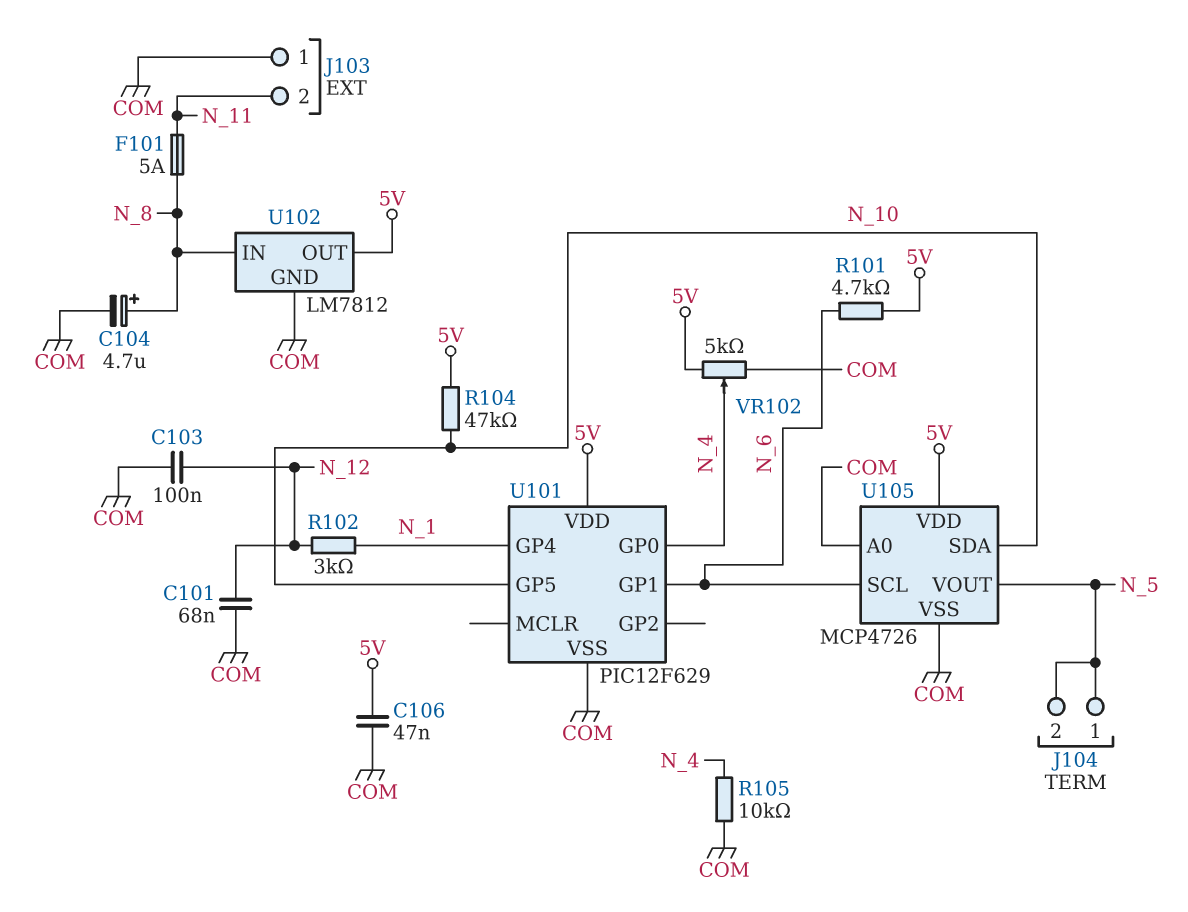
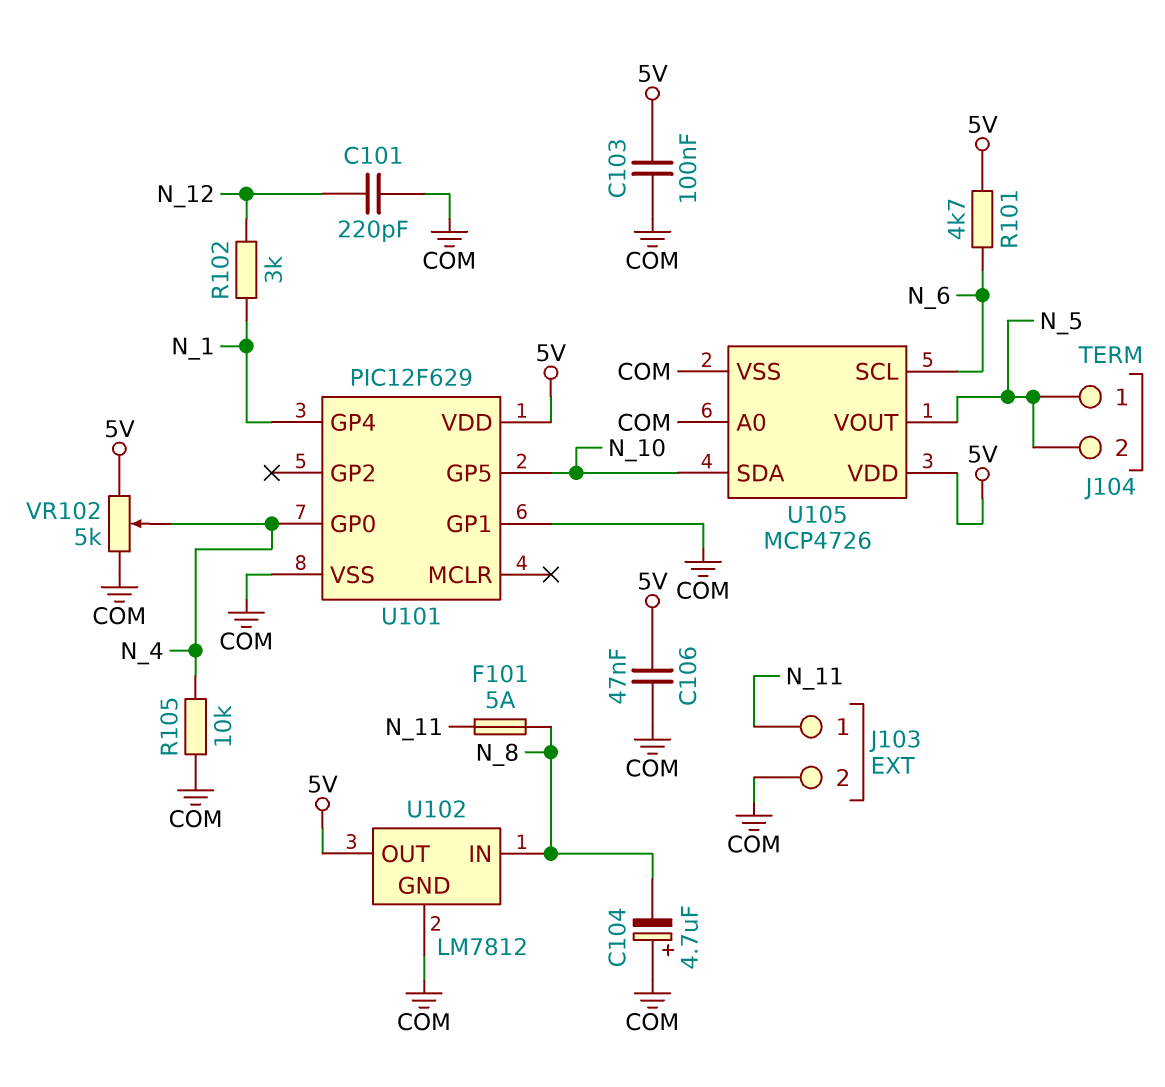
C101: 68nF (COM, N_12) -> 220pF (COM, N_12)
C103: 100nF (COM, N_12) -> 100nF (5V, COM)
C104: 4.7uF (plus N_8, minus COM) -> 4.7uF (plus COM, minus N_8)
J103 pin 1: COM -> N_11
J103 pin 2: N_11 -> COM
R104: 47k (5V, N_10) -> none
U101 pin GP1: N_6 -> COM

